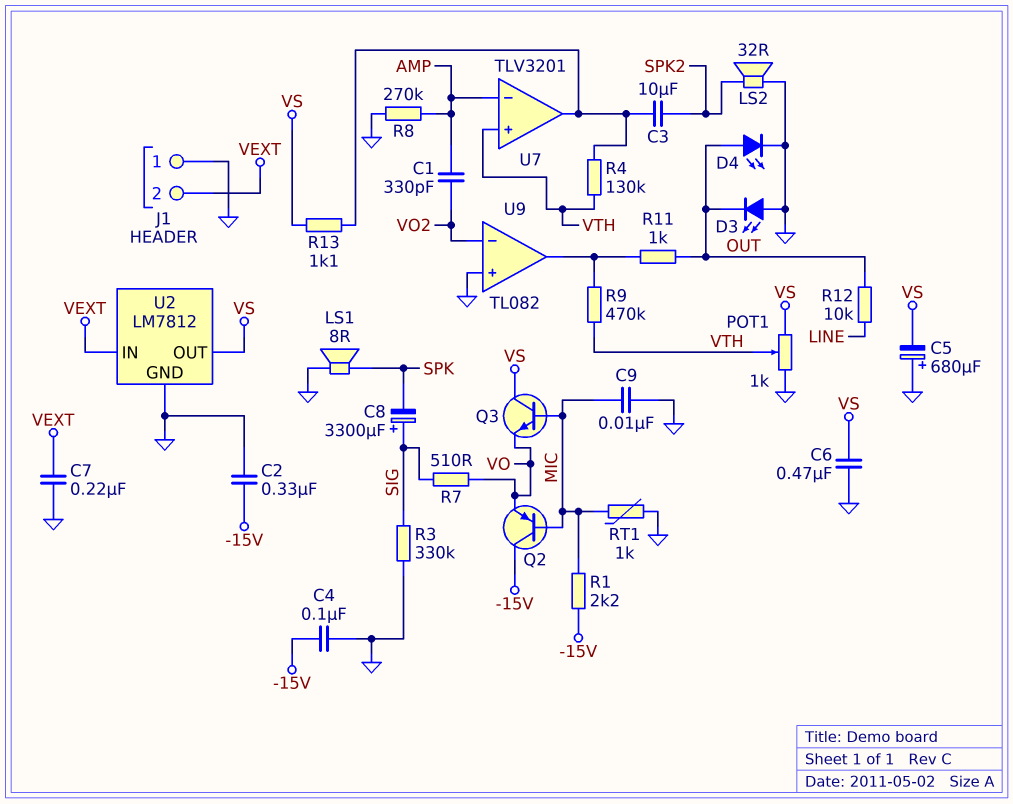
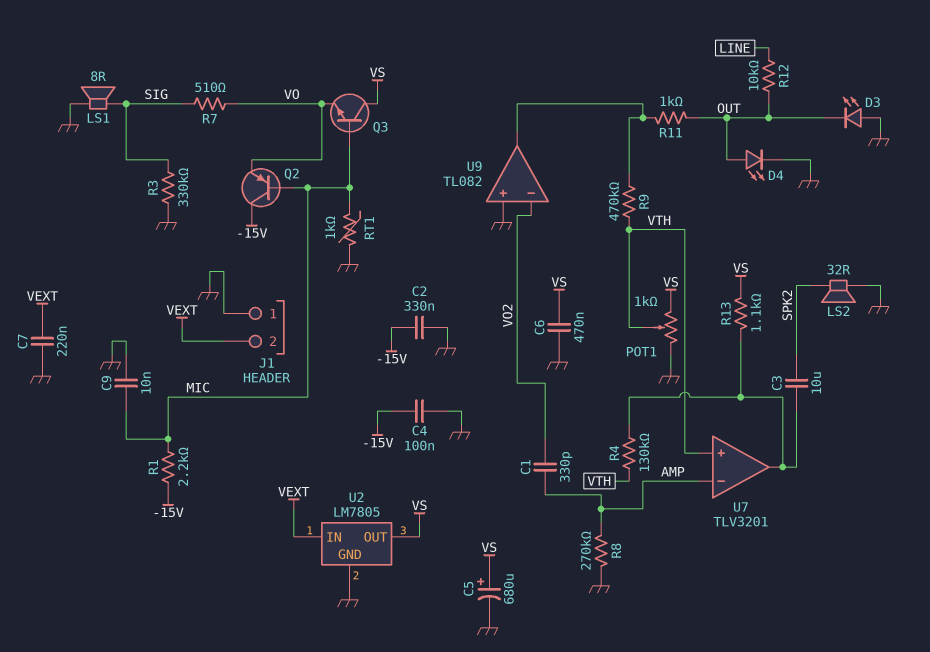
C5: 680uF (plus GND, minus VS) -> 680uF (plus VS, minus GND)
C8: 3300uF (plus SIG, minus SPK) -> none
LS1: speaker 8R (GND, SPK) -> speaker 8R (GND, SIG)
U2: LM7812 -> LM7805

